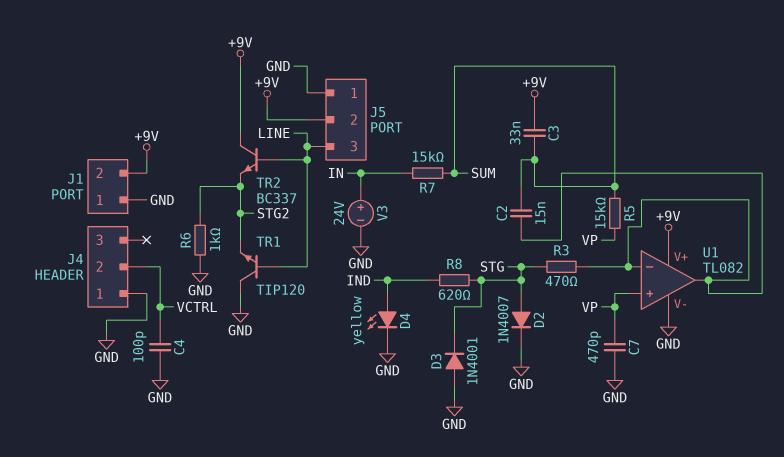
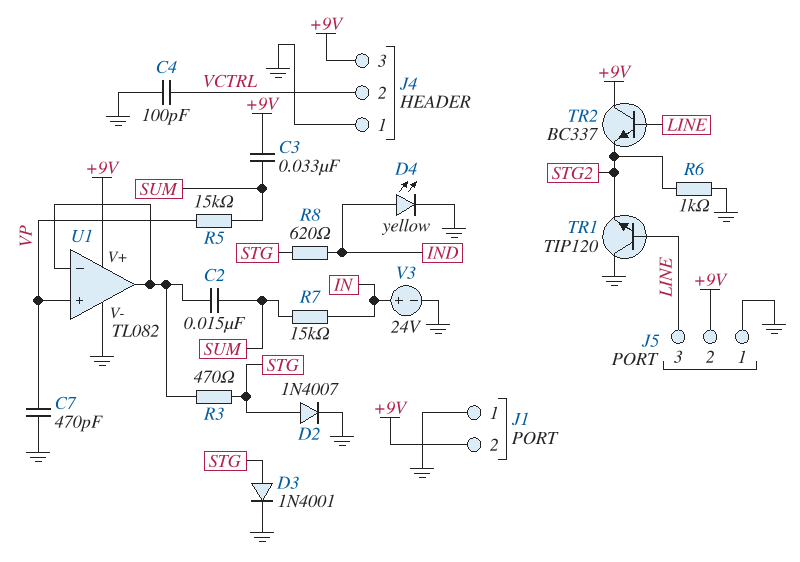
D3: diode 1N4001 (A GND, K STG) -> diode 1N4001 (A STG, K GND)
J4 pin 3: none -> +9V

